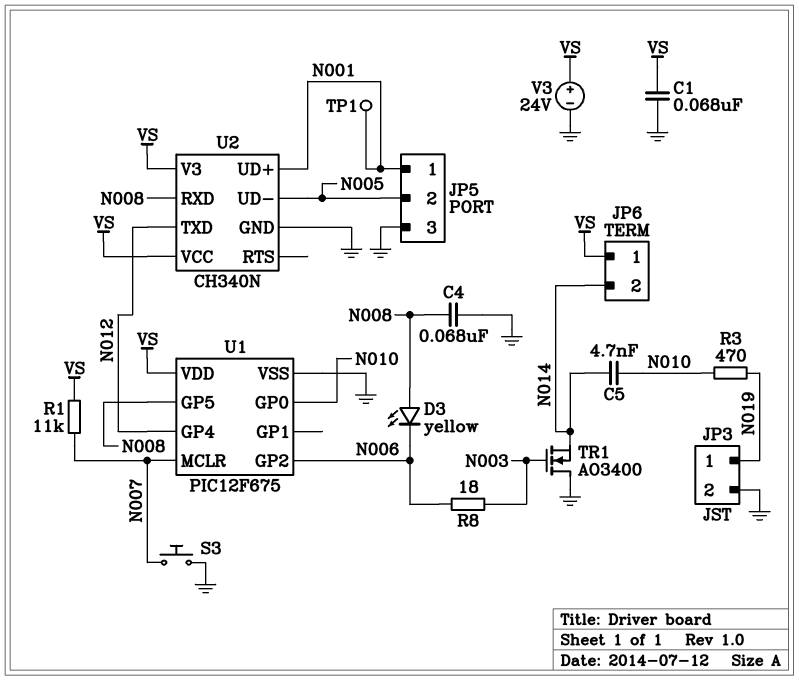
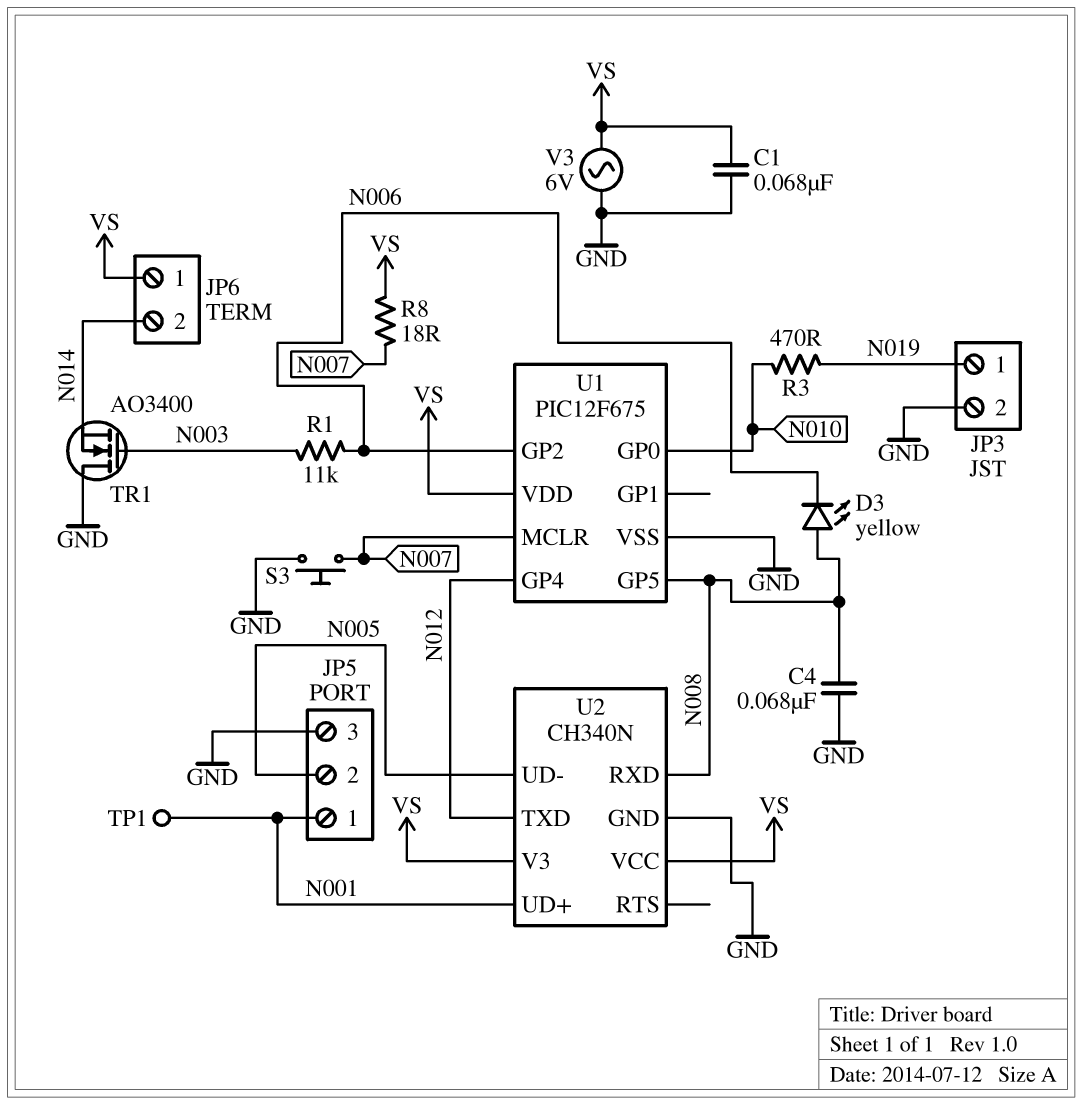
C5: 4.7nF (N010, N014) -> none
R1: 11k (N007, VS) -> 11k (N003, N006)
R8: 18 (N003, N006) -> 18 (N007, VS)
V3: 24V (plus VS, minus GND) -> AC 6V (GND, VS)

